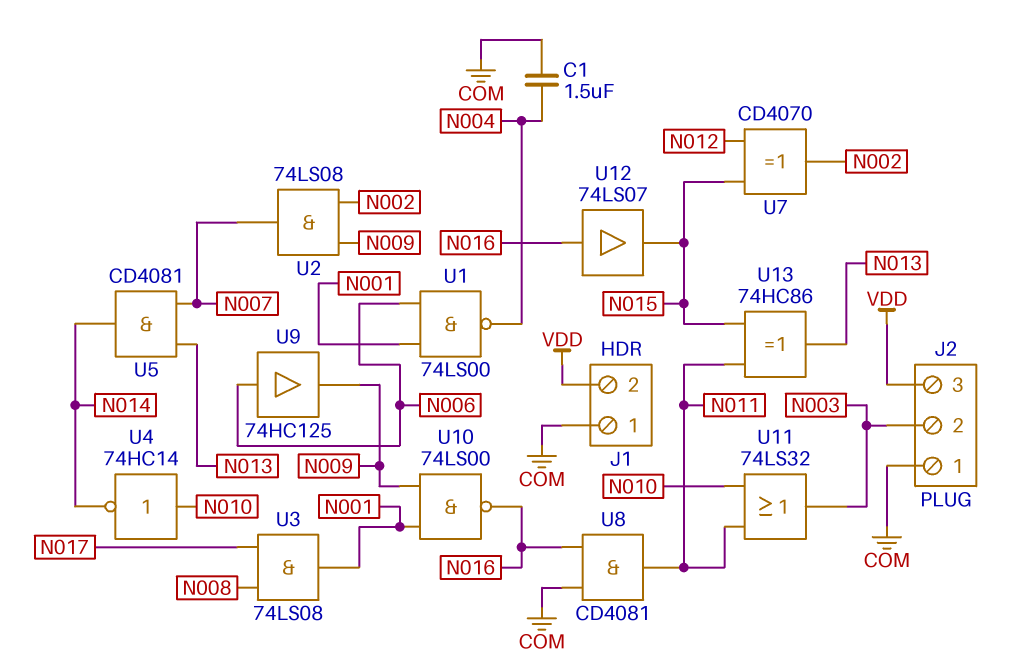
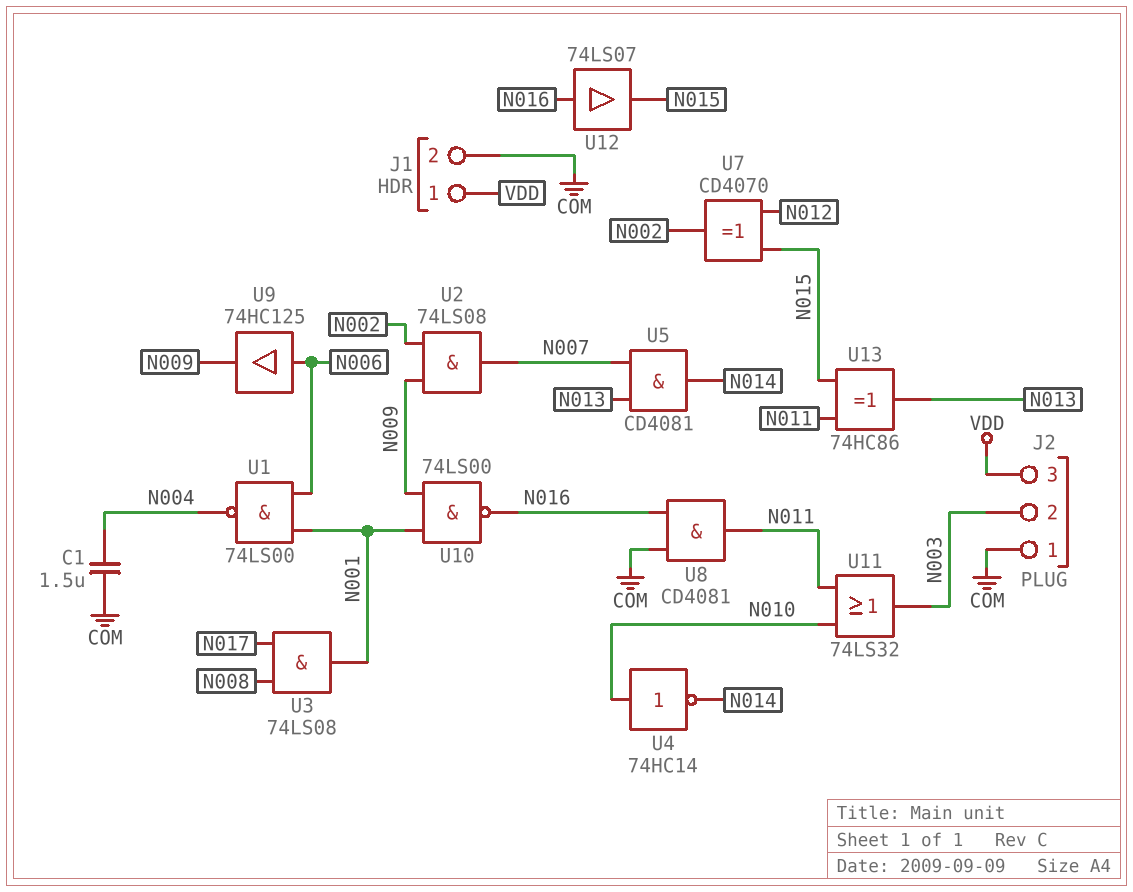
J1 pin 1: COM -> VDD
J1 pin 2: VDD -> COM

